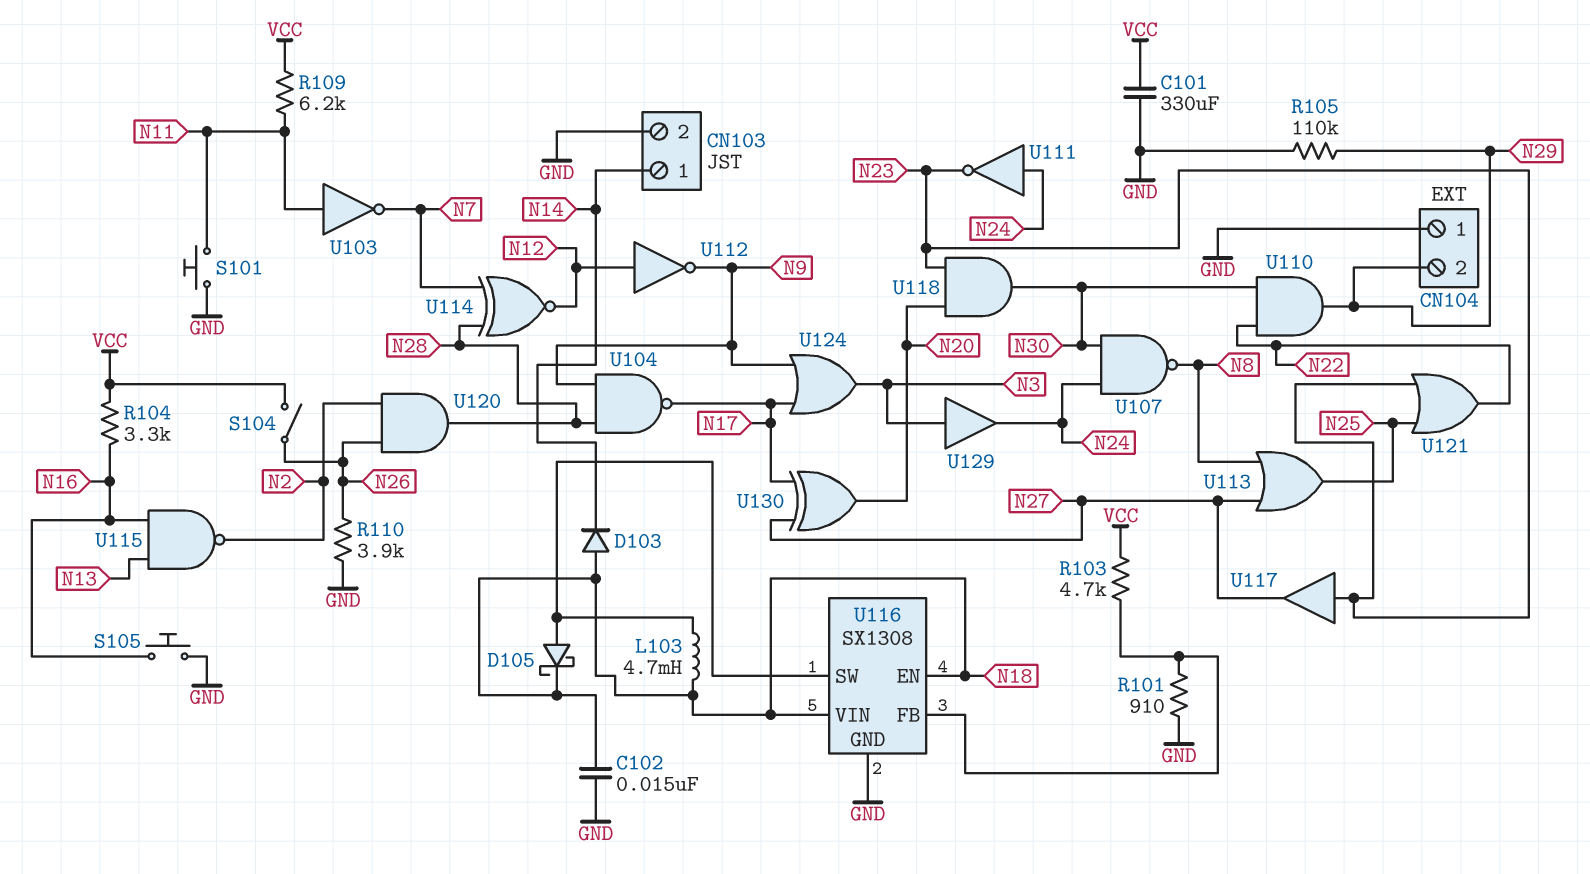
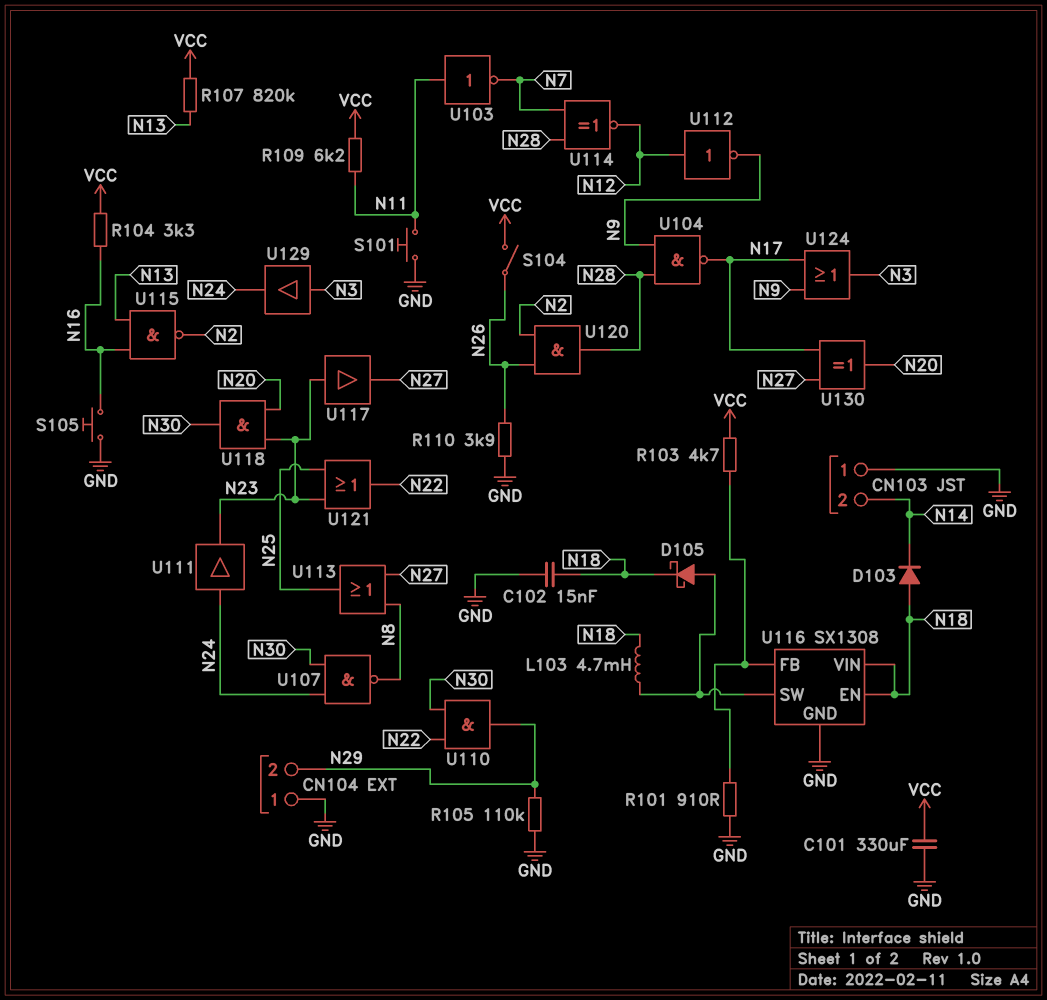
CN103 pin 1: N14 -> GND
CN103 pin 2: GND -> N14
R107: none -> 820k (N13, VCC)
U111: NOT (in N24, out N23) -> buffer (in N24, out N23)

